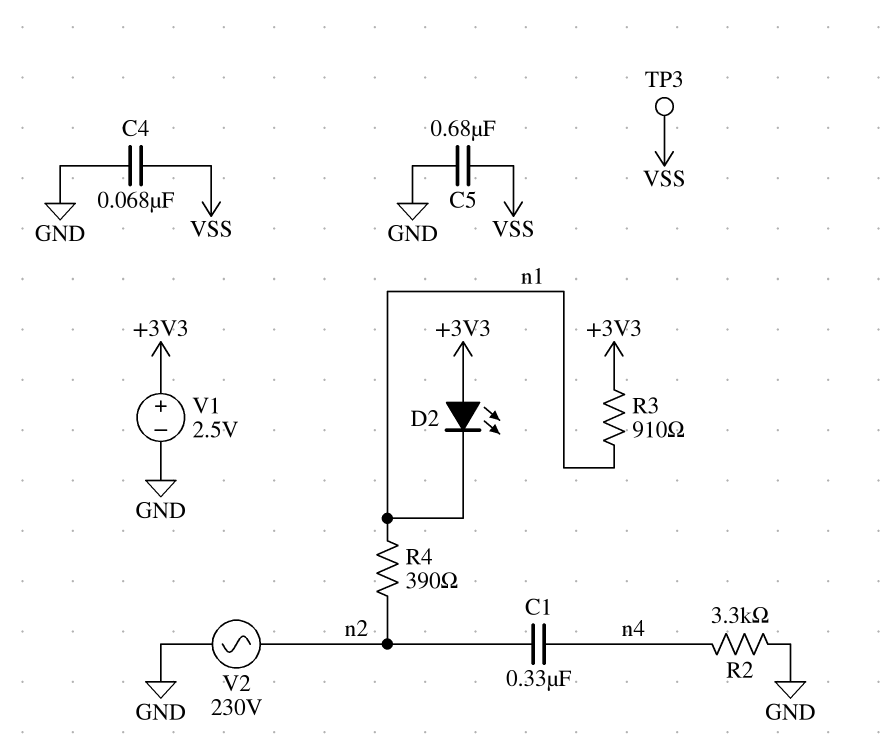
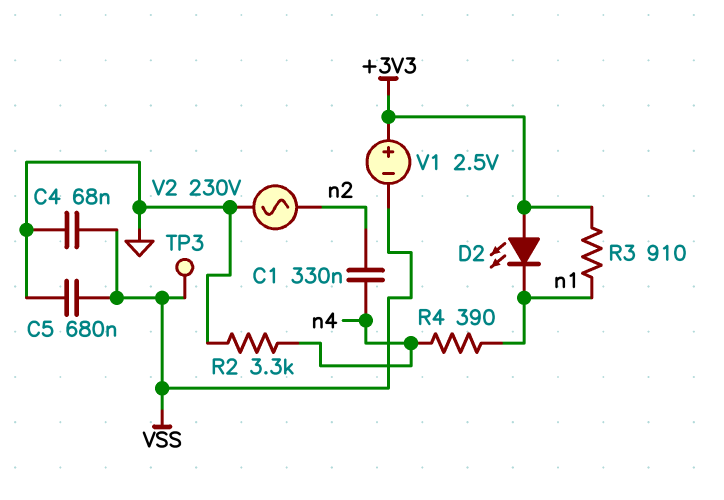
R4: 390 (n1, n2) -> 390 (n1, n4)
V1: 2.5V (plus +3V3, minus GND) -> 2.5V (plus +3V3, minus VSS)

